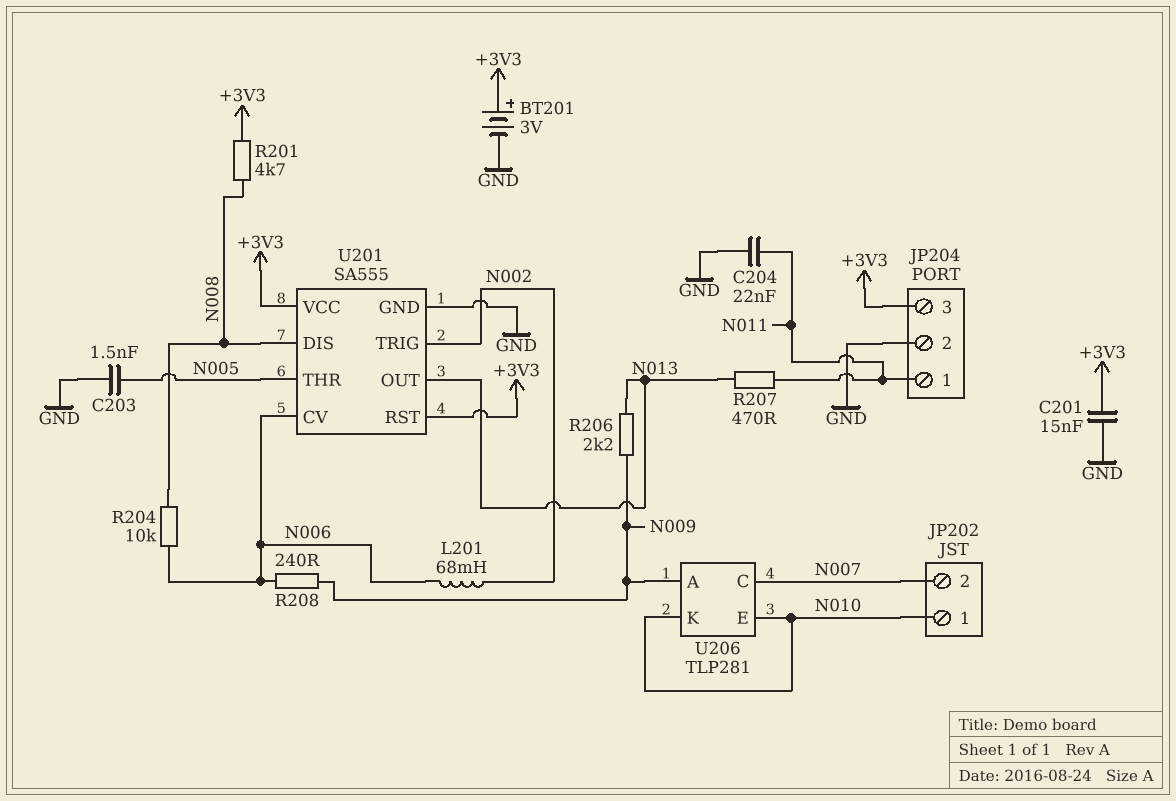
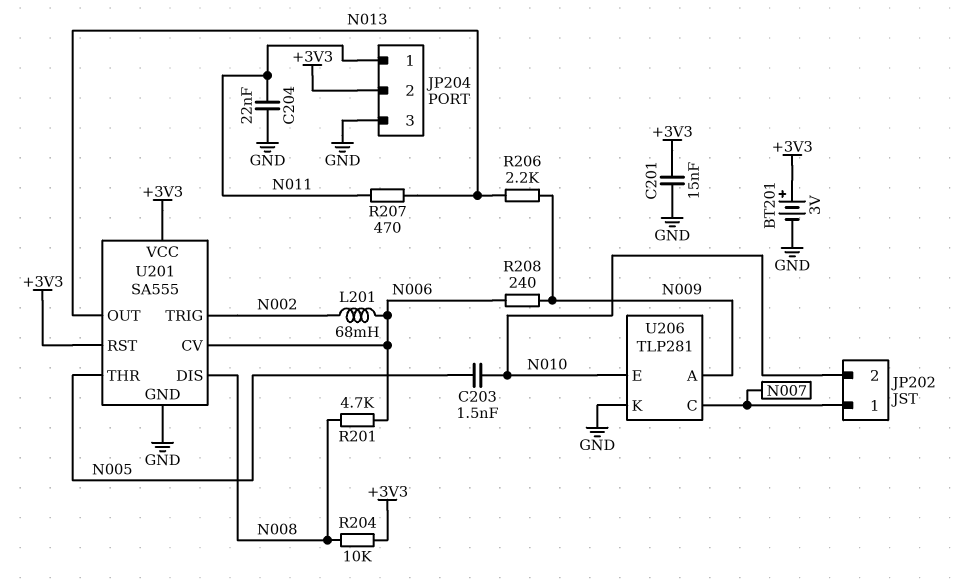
C203: 1.5nF (GND, N005) -> 1.5nF (N005, N010)
JP202 pin 1: N010 -> N007
JP202 pin 2: N007 -> N010
JP204 pin 2: GND -> +3V3
JP204 pin 3: +3V3 -> GND
R201: 4.7k (+3V3, N008) -> 4.7k (N006, N008)
R204: 10k (N006, N008) -> 10k (+3V3, N008)
U206 pin K: N010 -> GND

